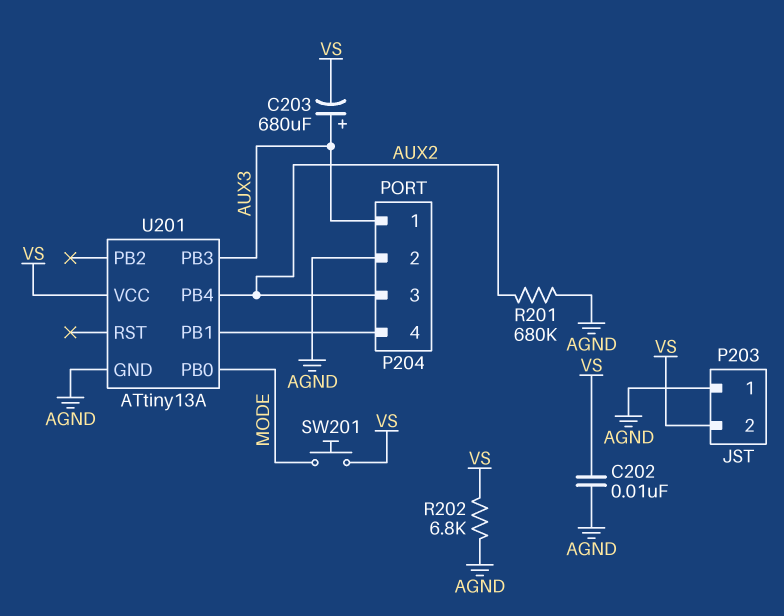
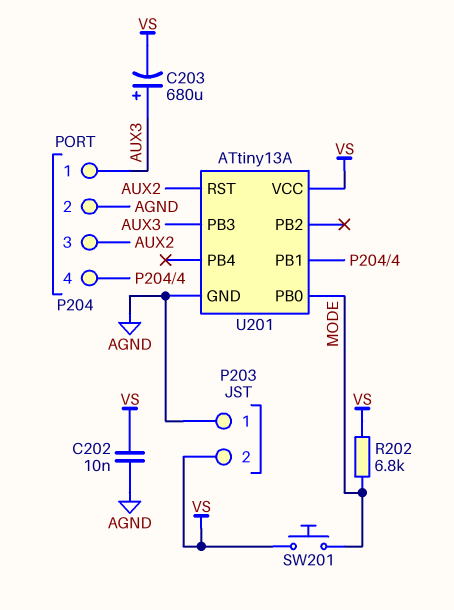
R201: 680k (AGND, AUX2) -> none
R202: 6.8k (AGND, VS) -> 6.8k (MODE, VS)
U201 pin PB4: AUX2 -> none
U201 pin RST: none -> AUX2

